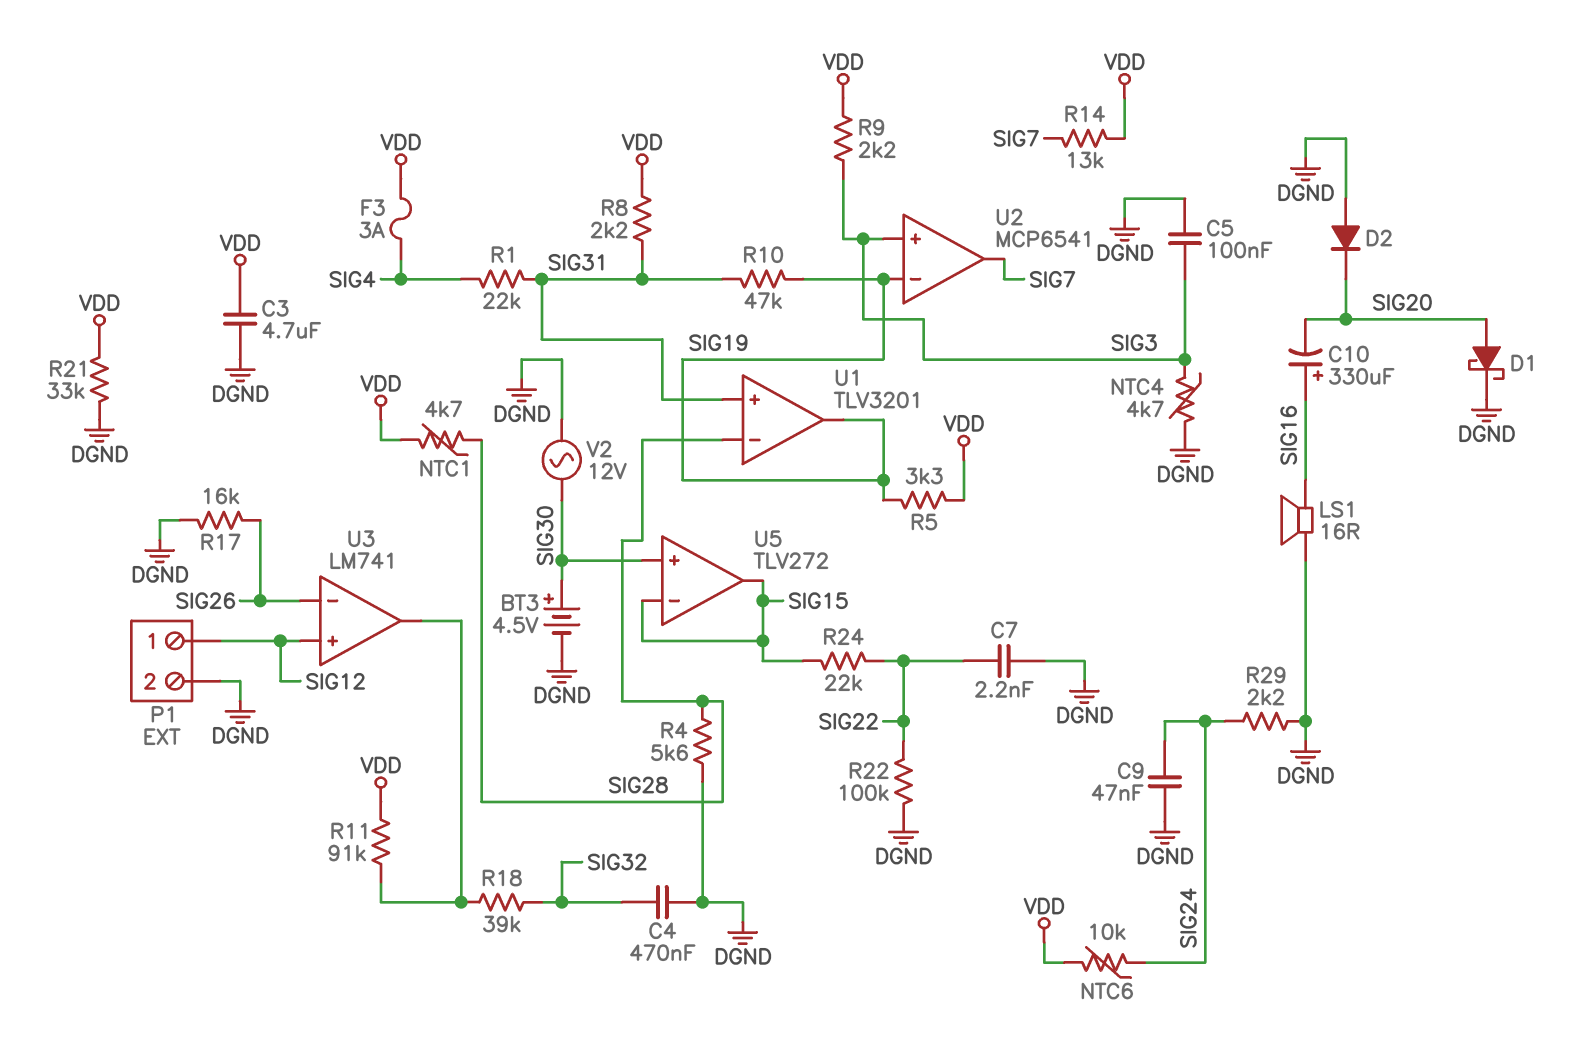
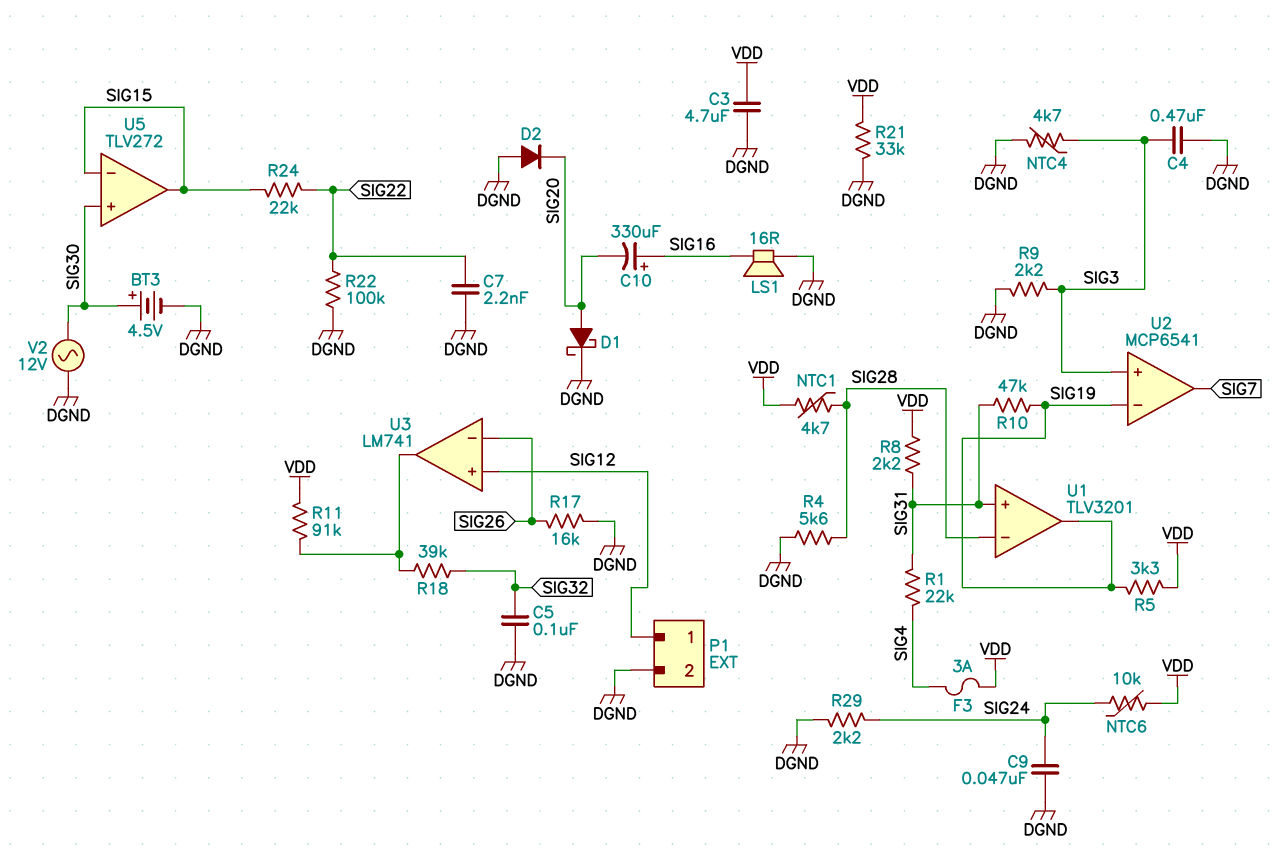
C4: 470nF (DGND, SIG32) -> 470nF (DGND, SIG3)
C5: 100nF (DGND, SIG3) -> 100nF (DGND, SIG32)
R9: 2.2k (SIG3, VDD) -> 2.2k (DGND, SIG3)
R14: 13k (SIG7, VDD) -> none

